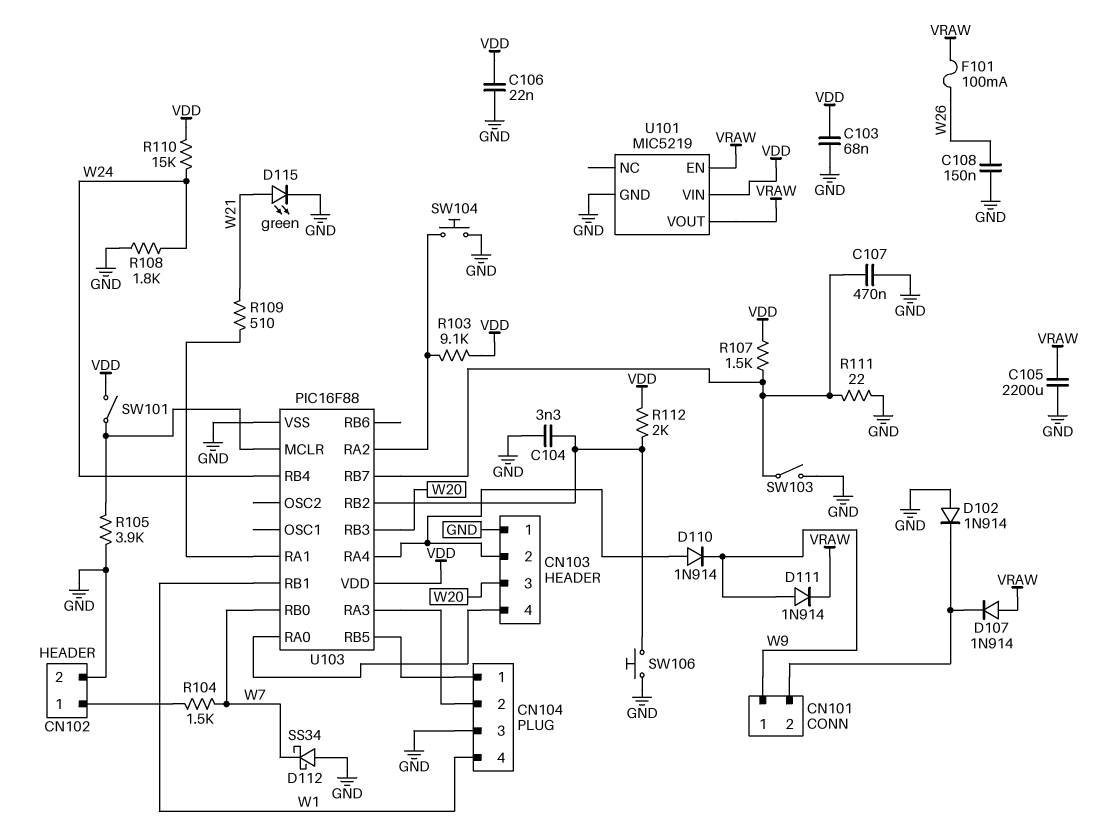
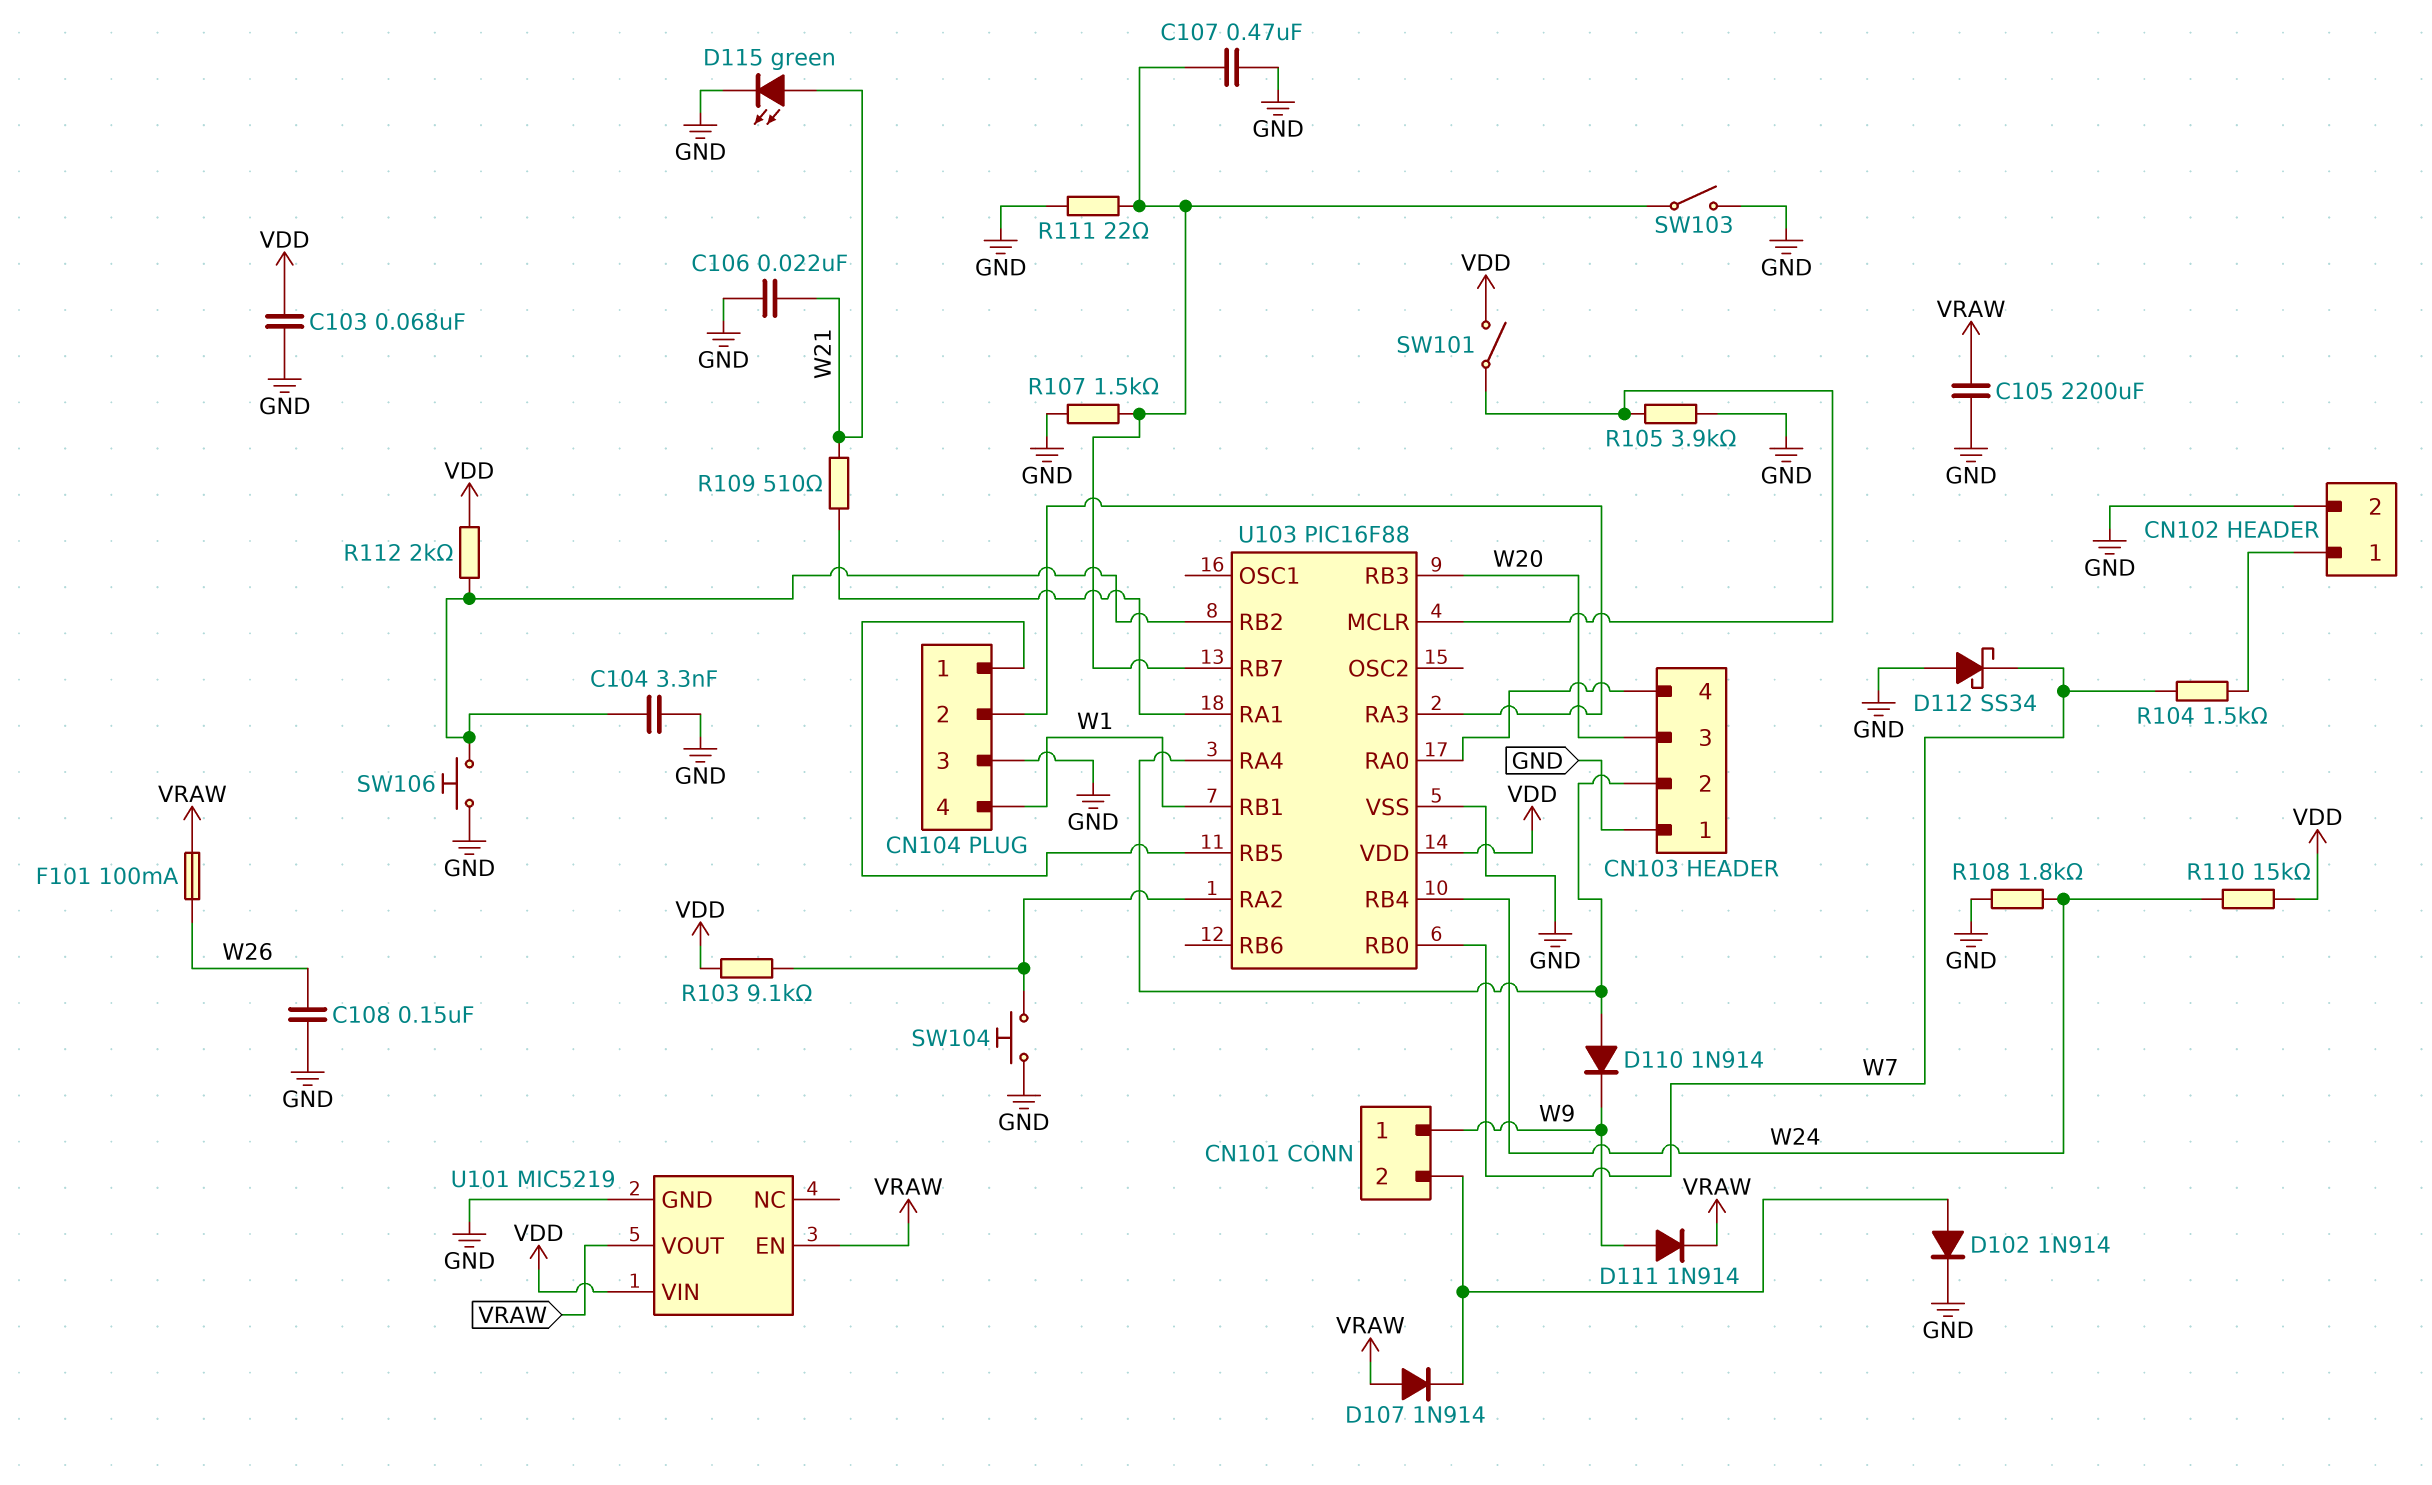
C106: 22nF (GND, VDD) -> 22nF (GND, W21)
D102: diode 1N914 (A GND, K CN101/2) -> diode 1N914 (A CN101/2, K GND)
R107: 1.5k (U103/RB7, VDD) -> 1.5k (GND, U103/RB7)

